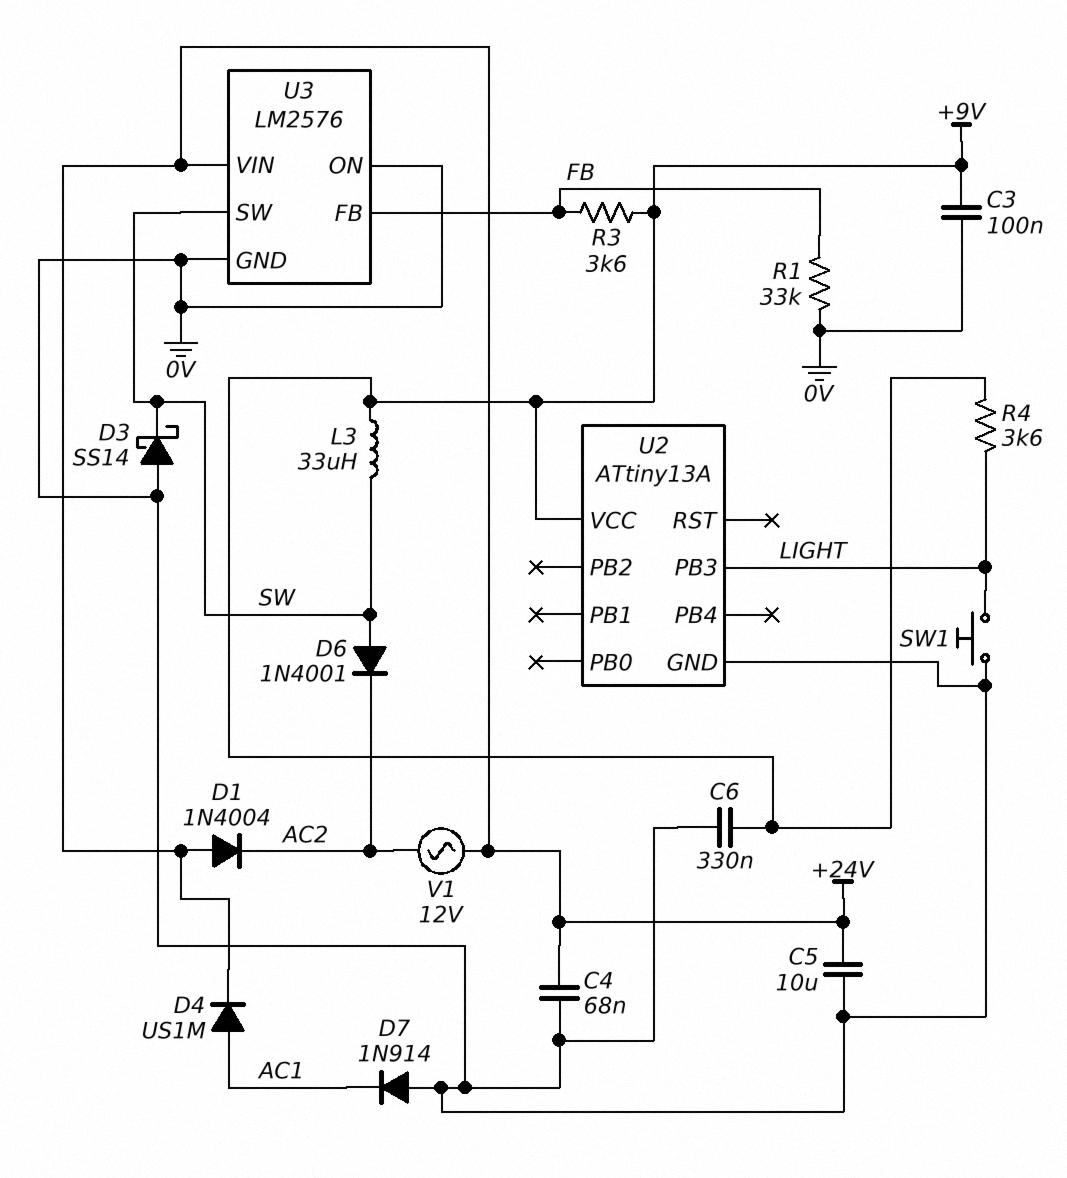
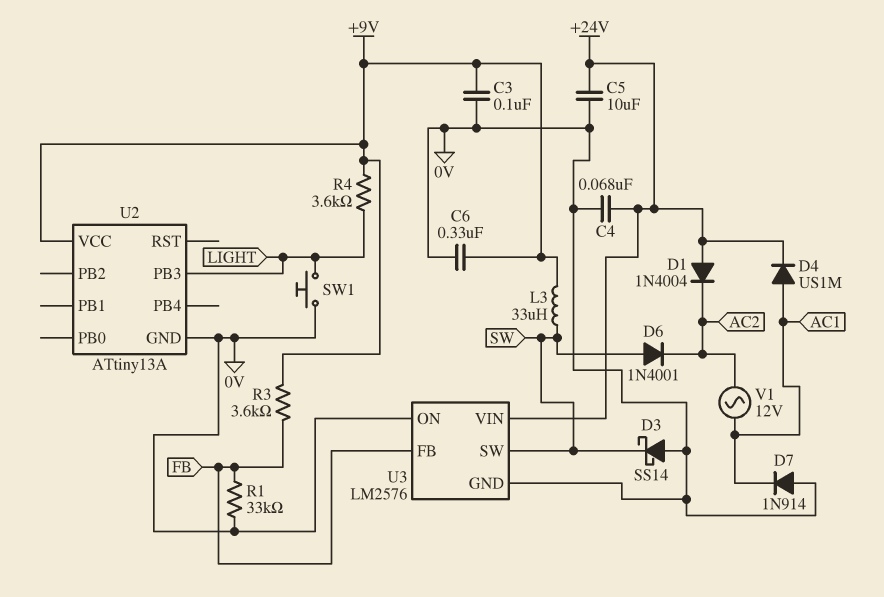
V1: AC 12V (+24V, AC2) -> AC 12V (AC1, AC2)

